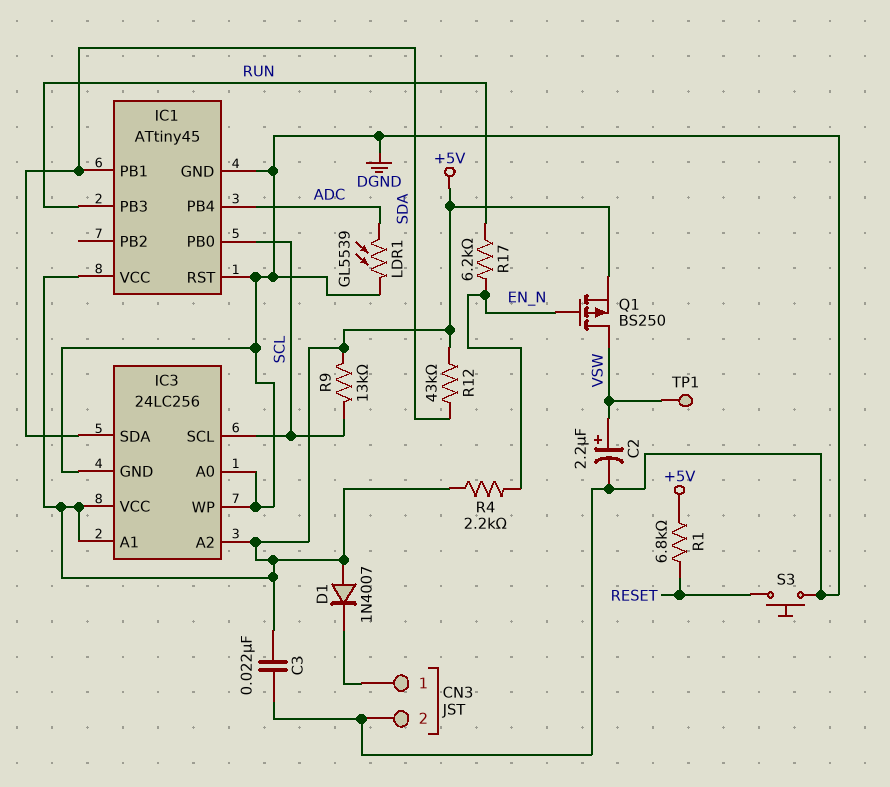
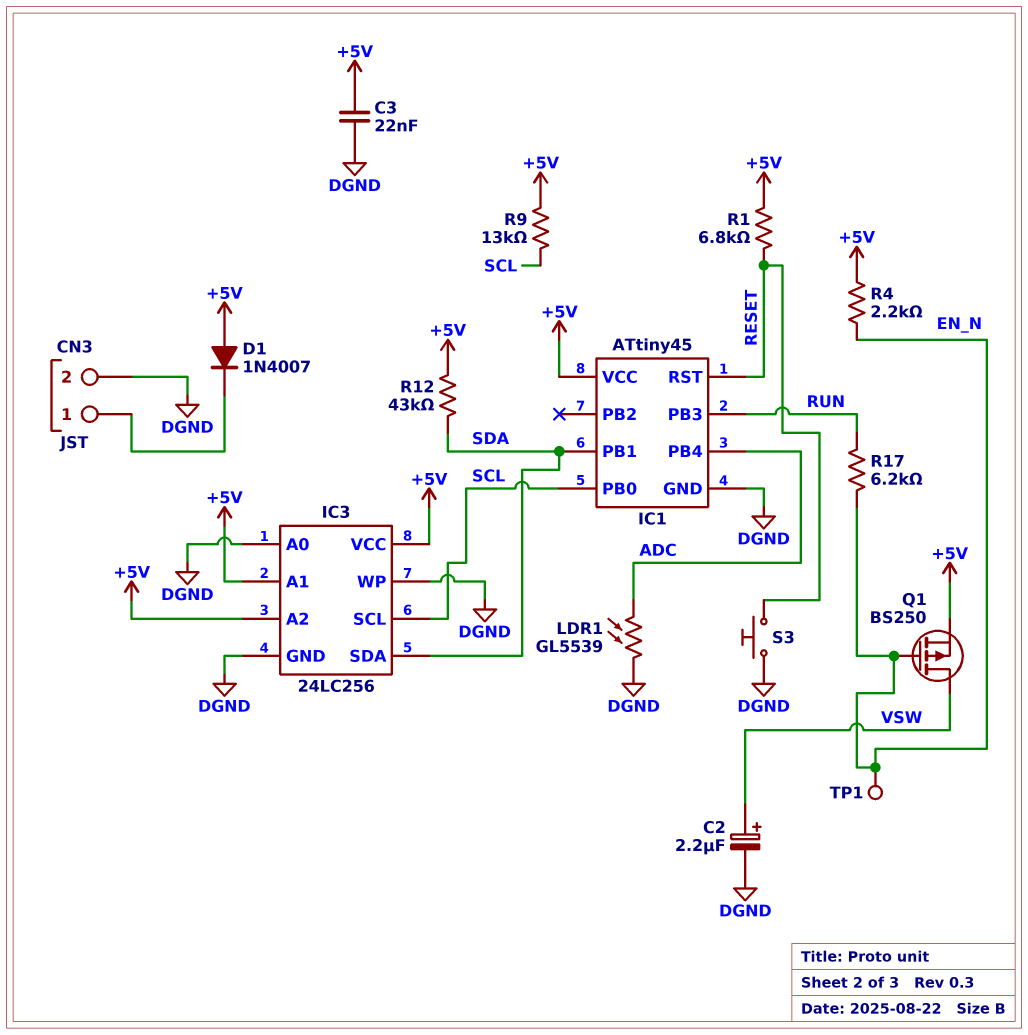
IC1 pin RST: DGND -> RESET
TP1: test point (VSW) -> test point (EN_N)

